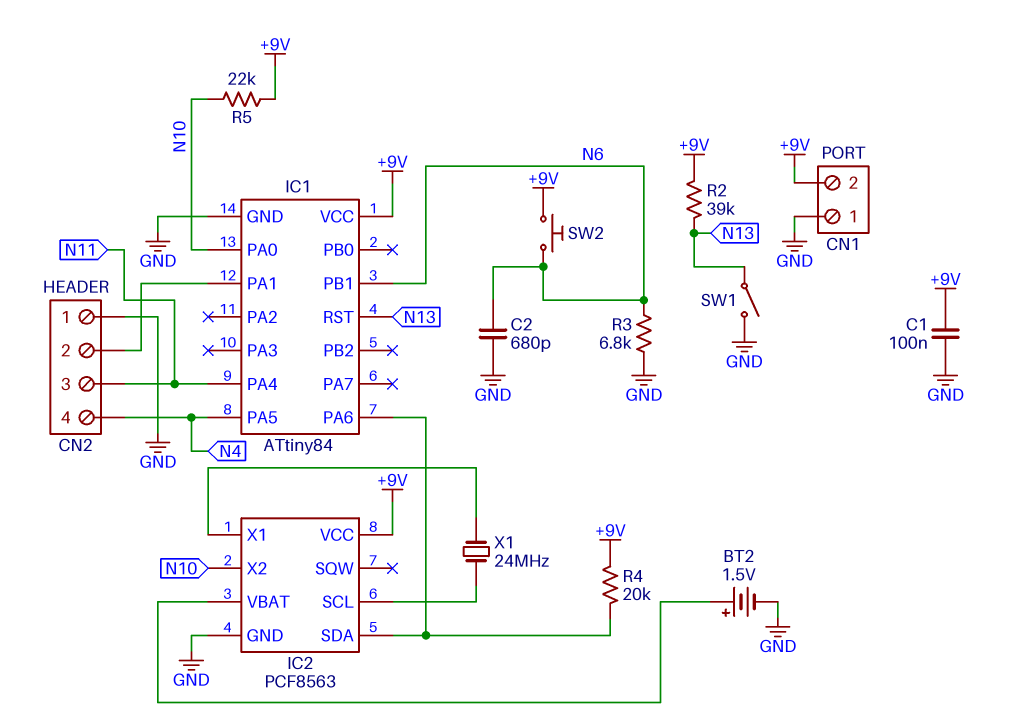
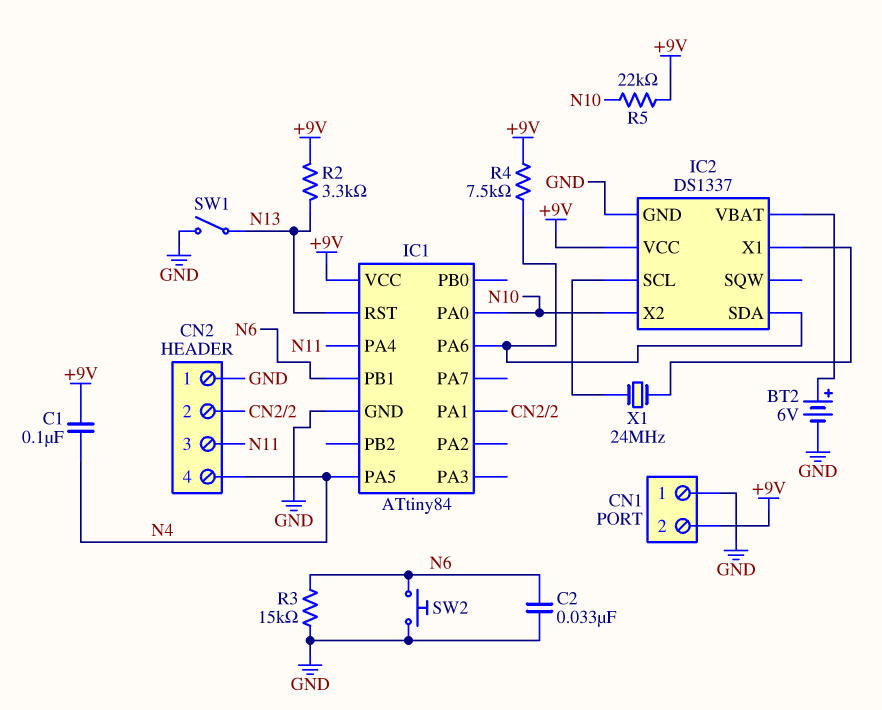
BT2: 1.5V (plus IC2/VBAT, minus GND) -> 6V (plus IC2/VBAT, minus GND)
C1: 100nF (+9V, GND) -> 100nF (+9V, N4)
C2: 680pF (GND, N6) -> 33nF (GND, N6)
IC2: PCF8563 -> DS1337
R2: 39k (+9V, N13) -> 3.3k (+9V, N13)
R3: 6.8k (GND, N6) -> 15k (GND, N6)
R4: 20k (+9V, IC1/PA6) -> 7.5k (+9V, IC1/PA6)
SW2: button (+9V, N6) -> button (GND, N6)

